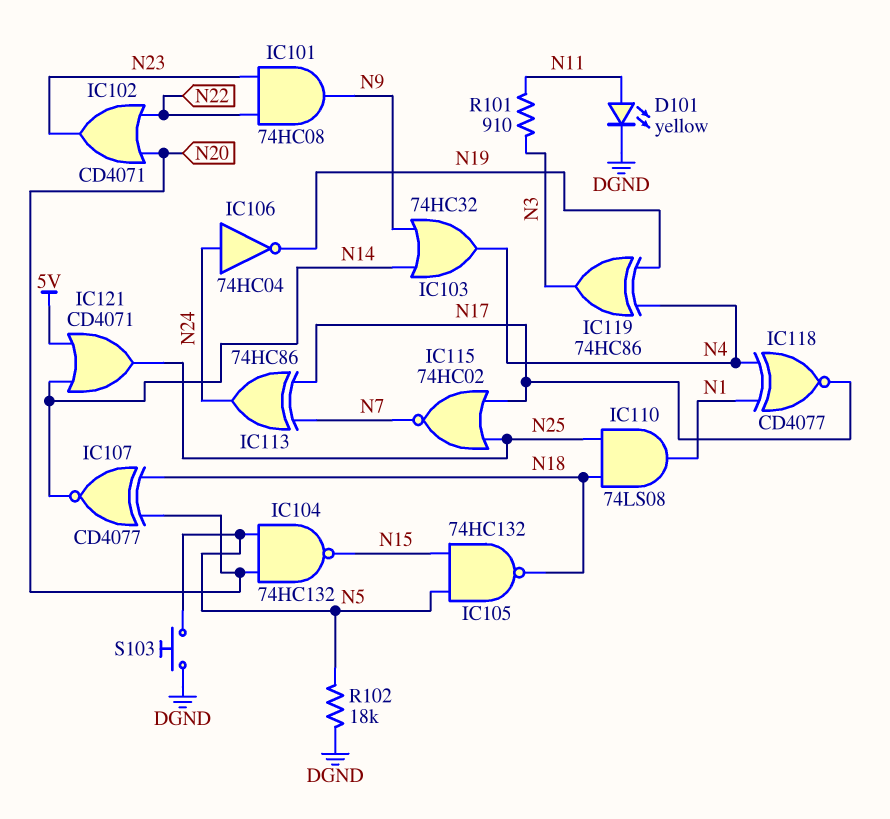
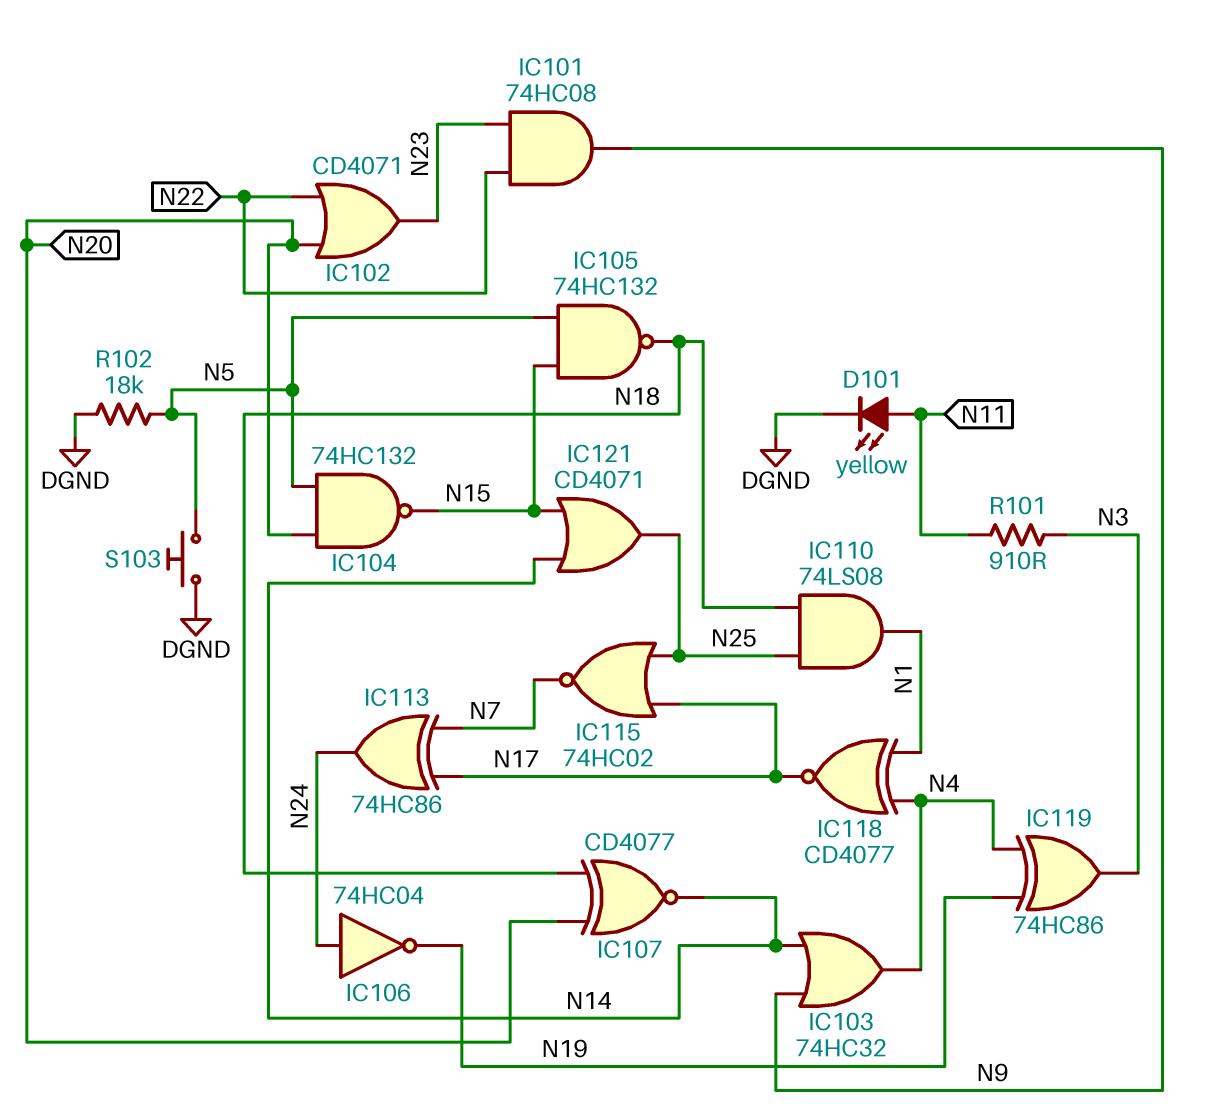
IC121: OR CD4071 (in 5V, in N14, out N25) -> OR CD4071 (in N14, in N15, out N25)

